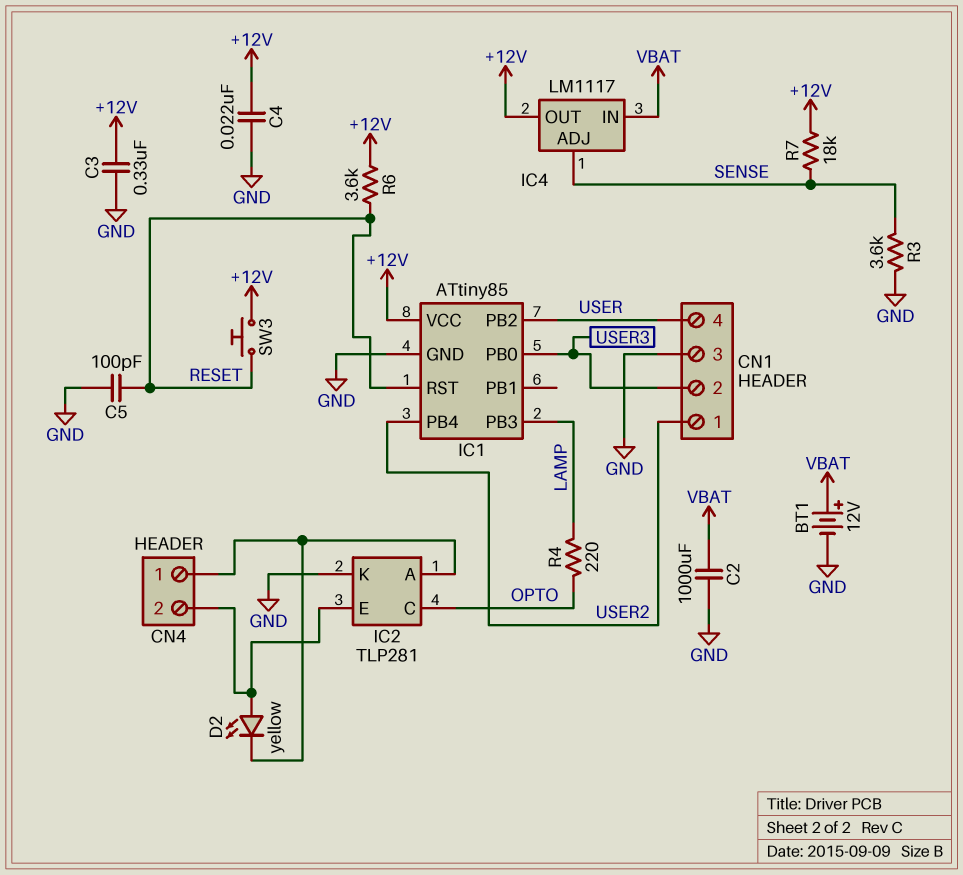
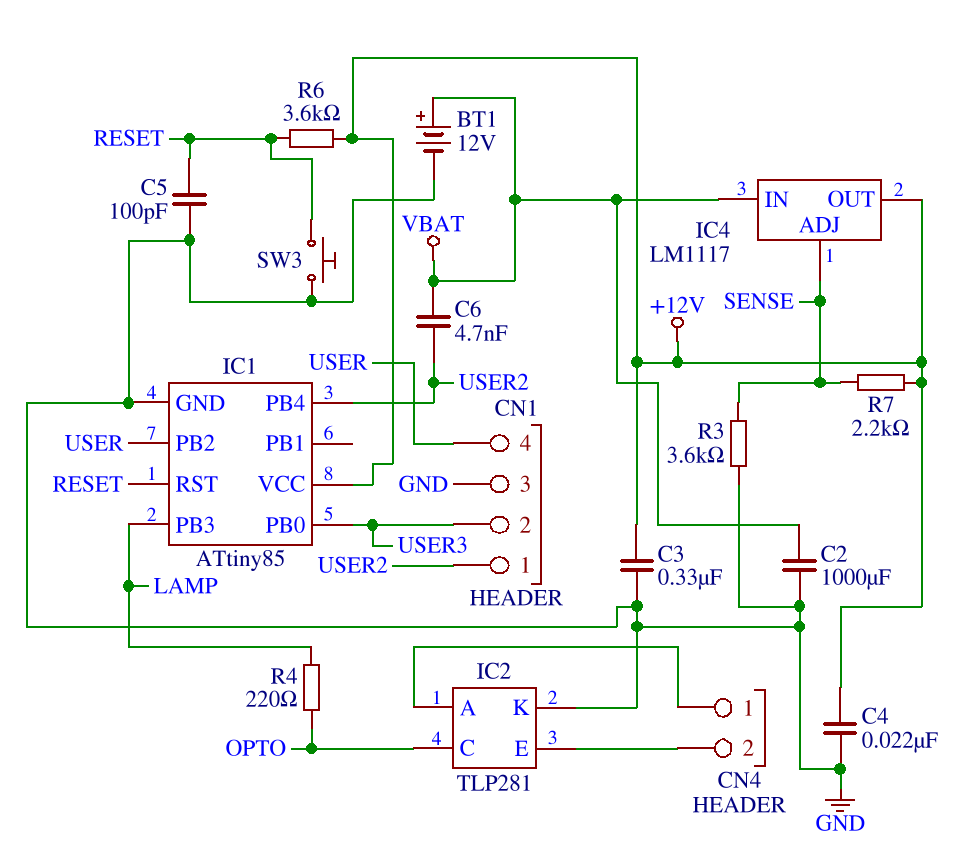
C6: none -> 4.7nF (USER2, VBAT)
D2: LED yellow (A CN4/2, K CN4/1) -> none
R7: 18k (+12V, SENSE) -> 2.2k (+12V, SENSE)
SW3: button (+12V, RESET) -> button (GND, RESET)

